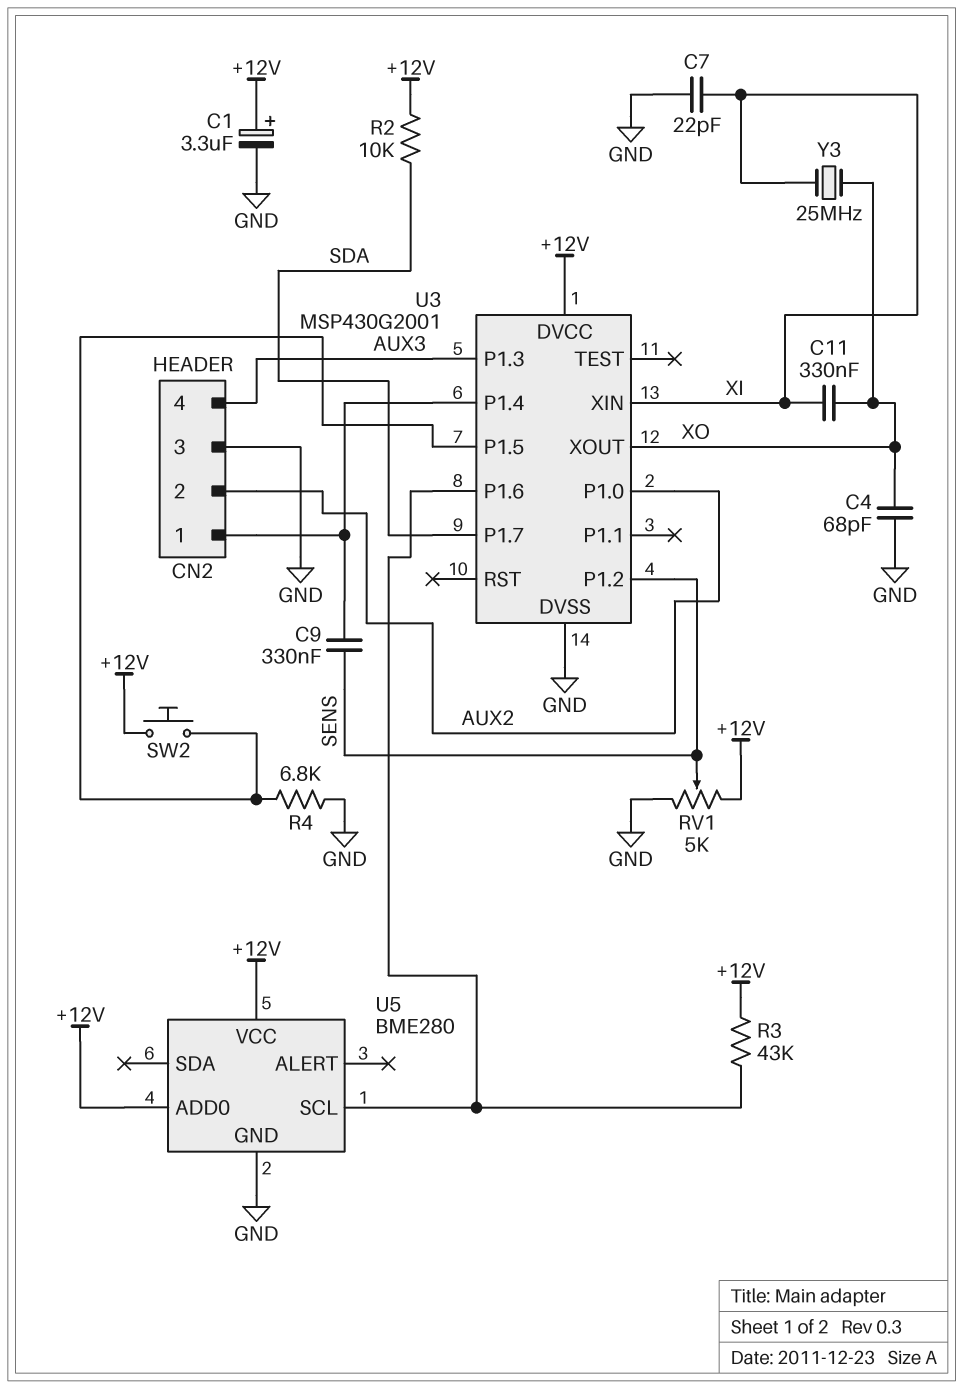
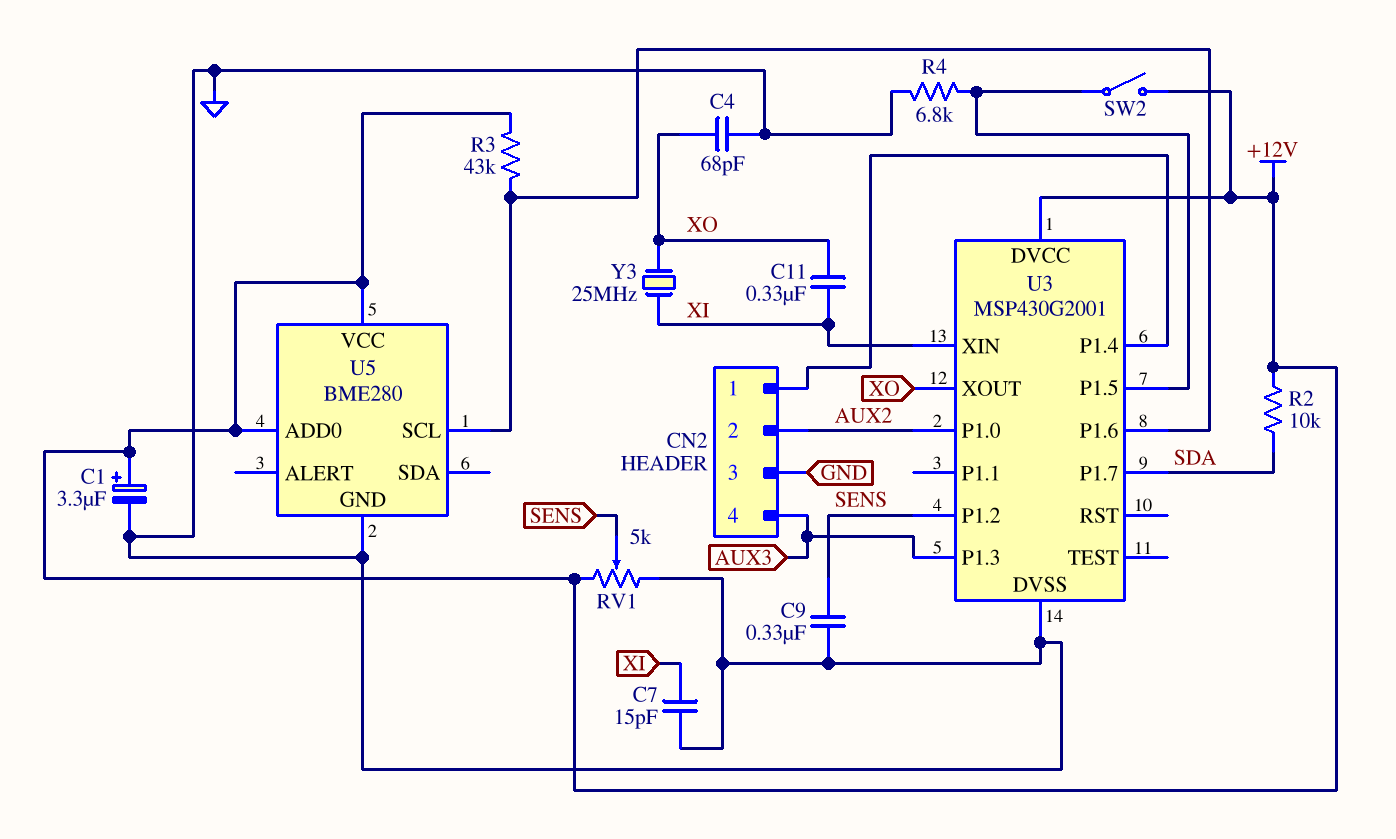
C7: 22pF (GND, XI) -> 15pF (GND, XI)
C9: 330nF (CN2/1, SENS) -> 330nF (GND, SENS)
SW2: button (+12V, U3/P1.5) -> switch (+12V, U3/P1.5)

